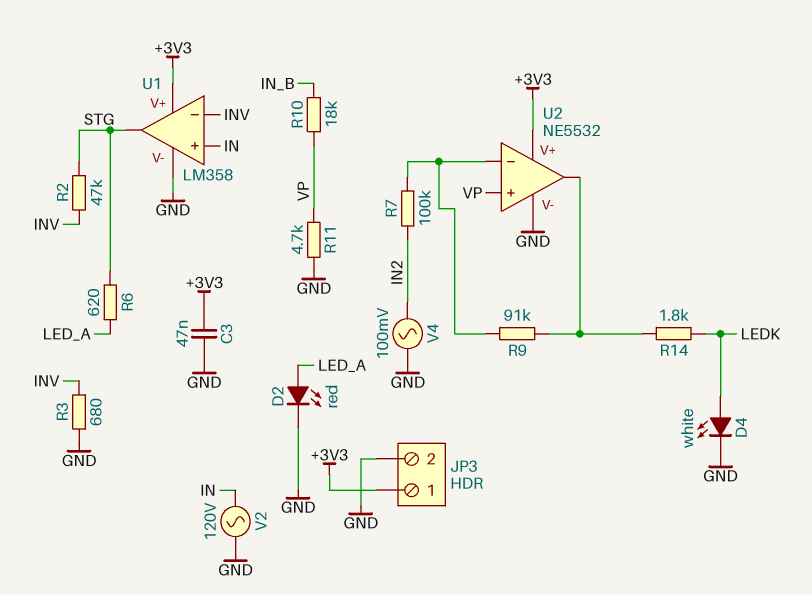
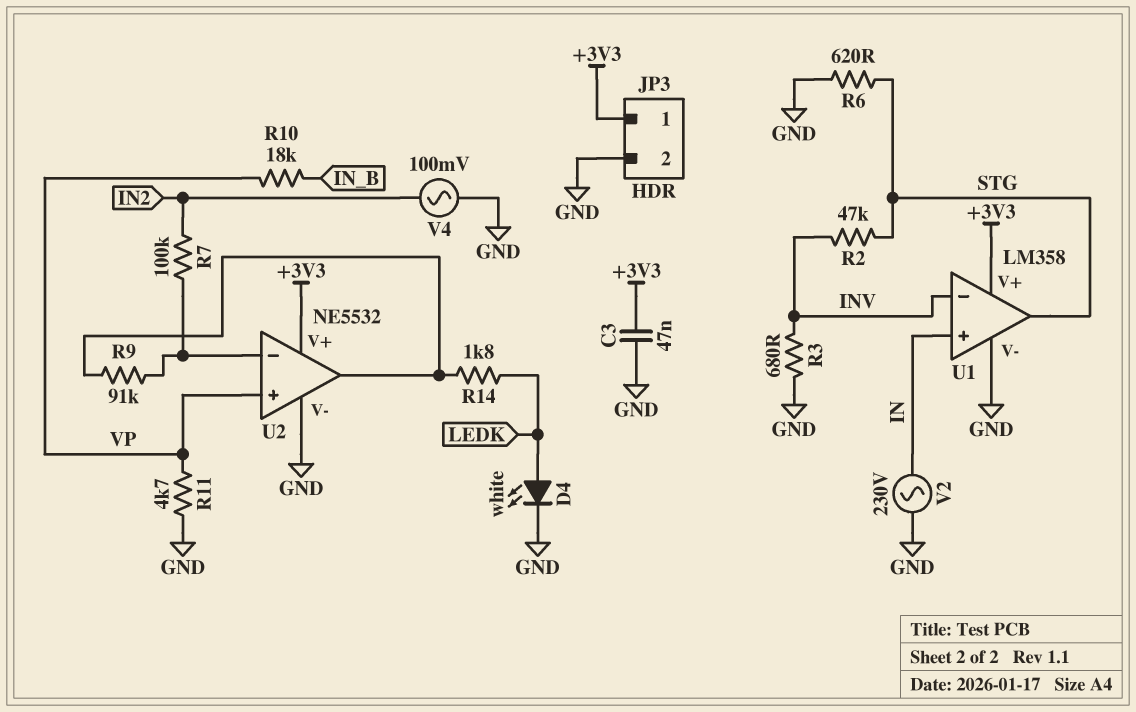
D2: LED red (A LED_A, K GND) -> none
R6: 620 (LED_A, STG) -> 620 (GND, STG)
V2: AC 120V (GND, IN) -> AC 230V (GND, IN)

